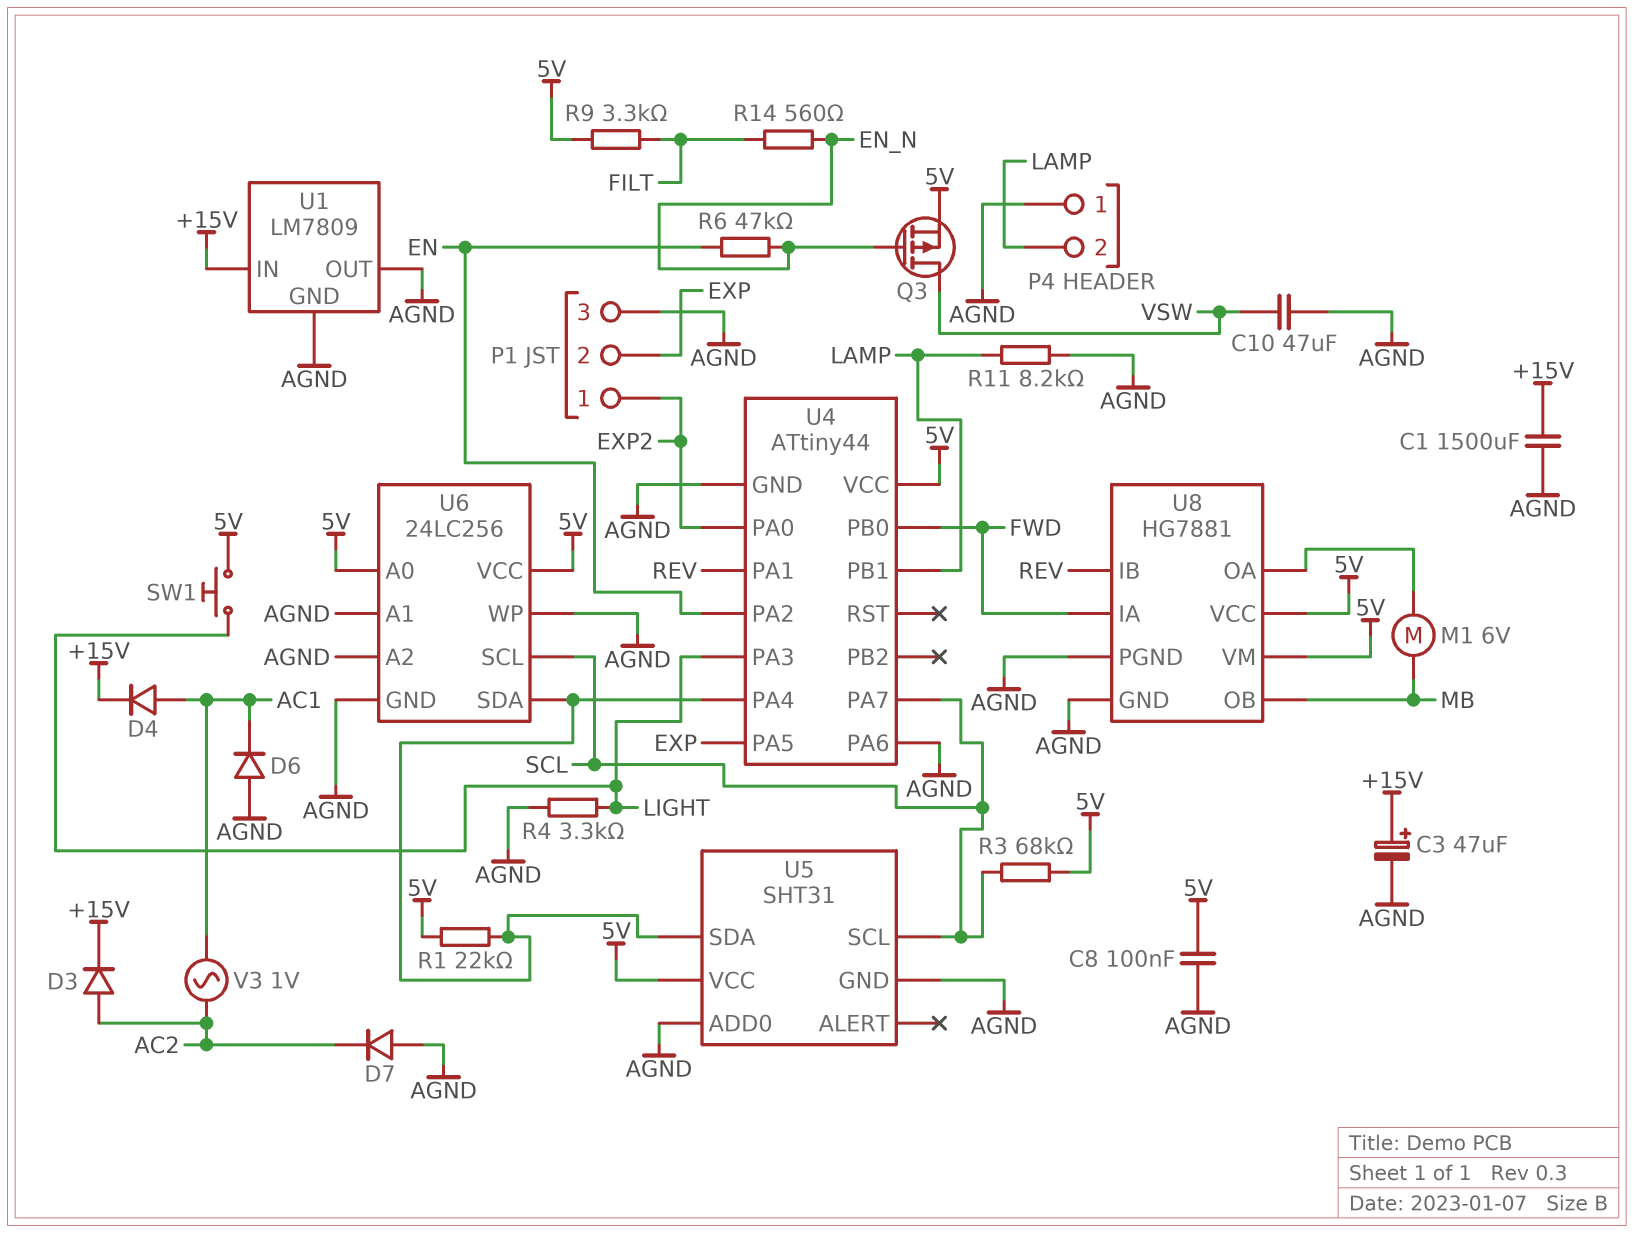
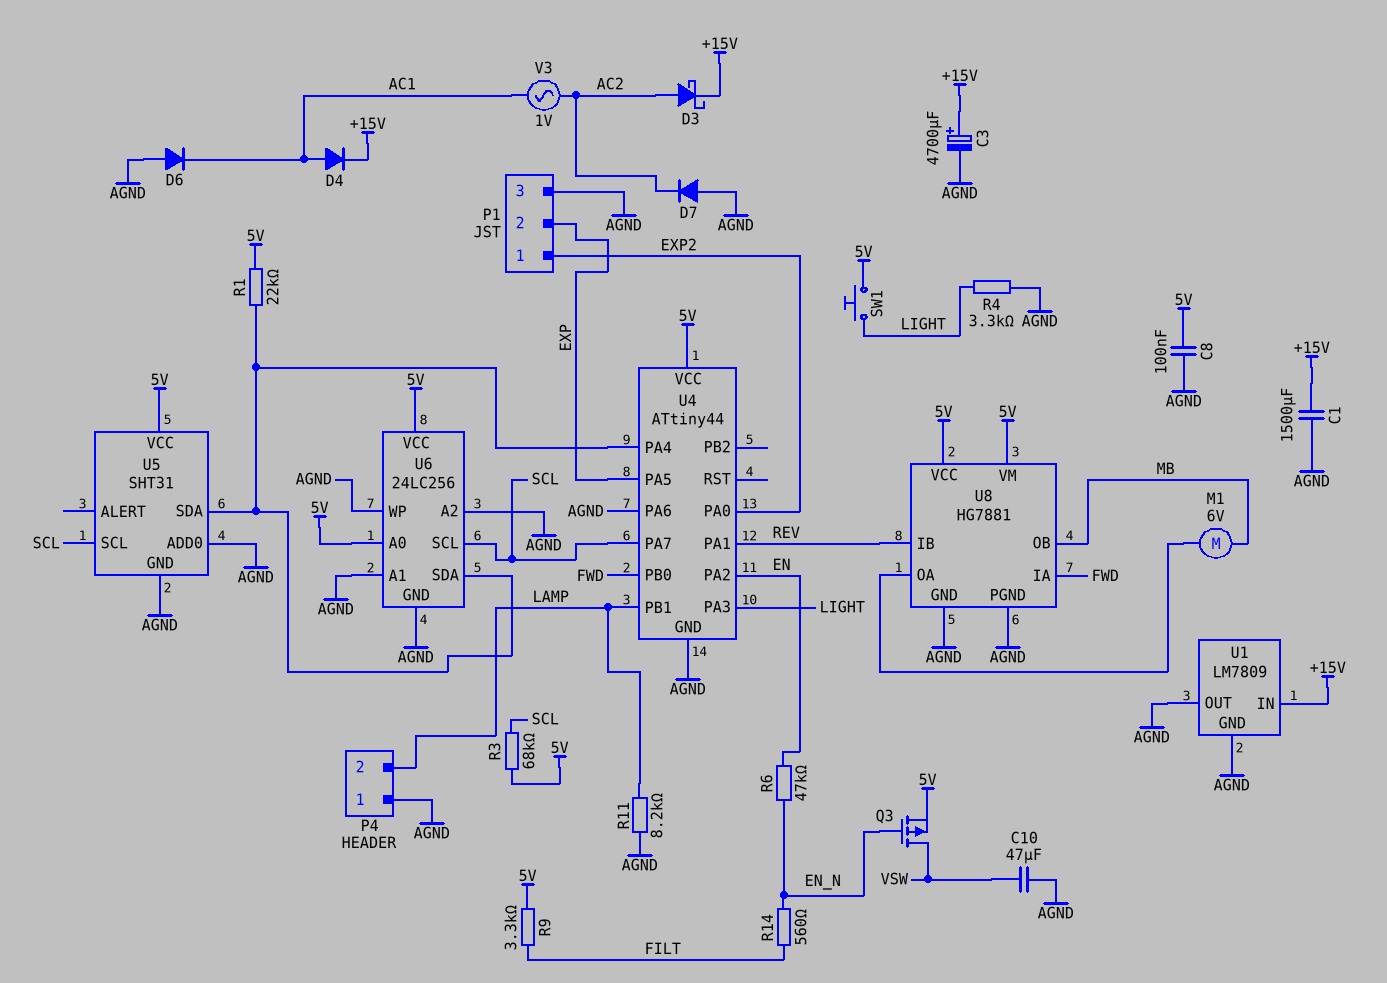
C3: 47uF (plus +15V, minus AGND) -> 4700uF (plus +15V, minus AGND)
D3: diode (A AC2, K +15V) -> schottky (A AC2, K +15V)

